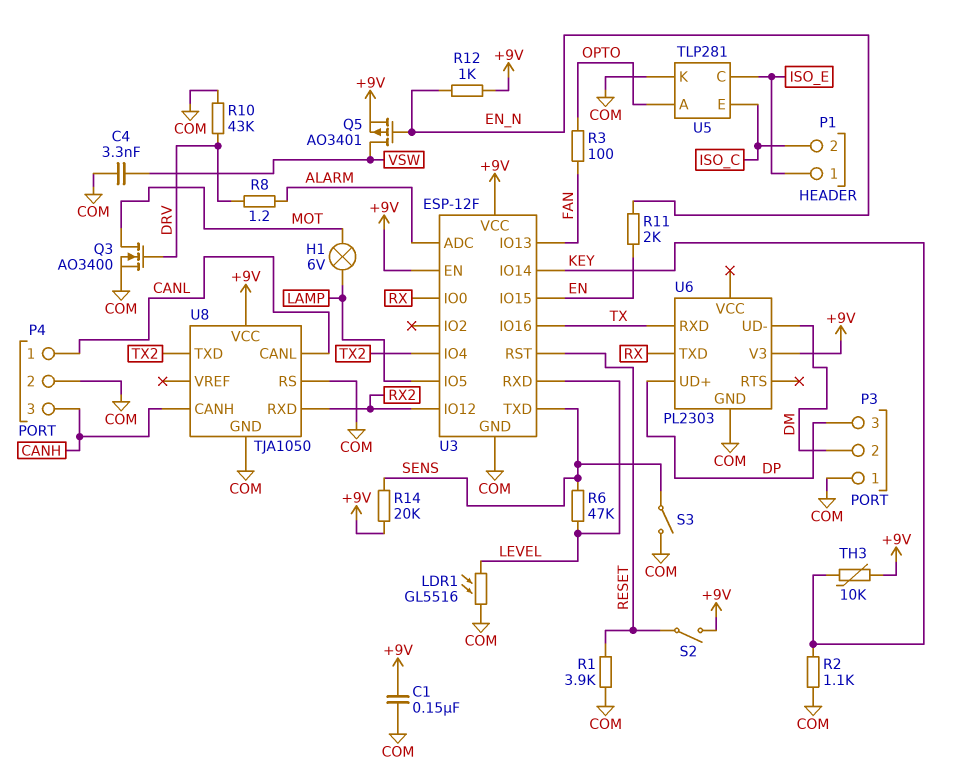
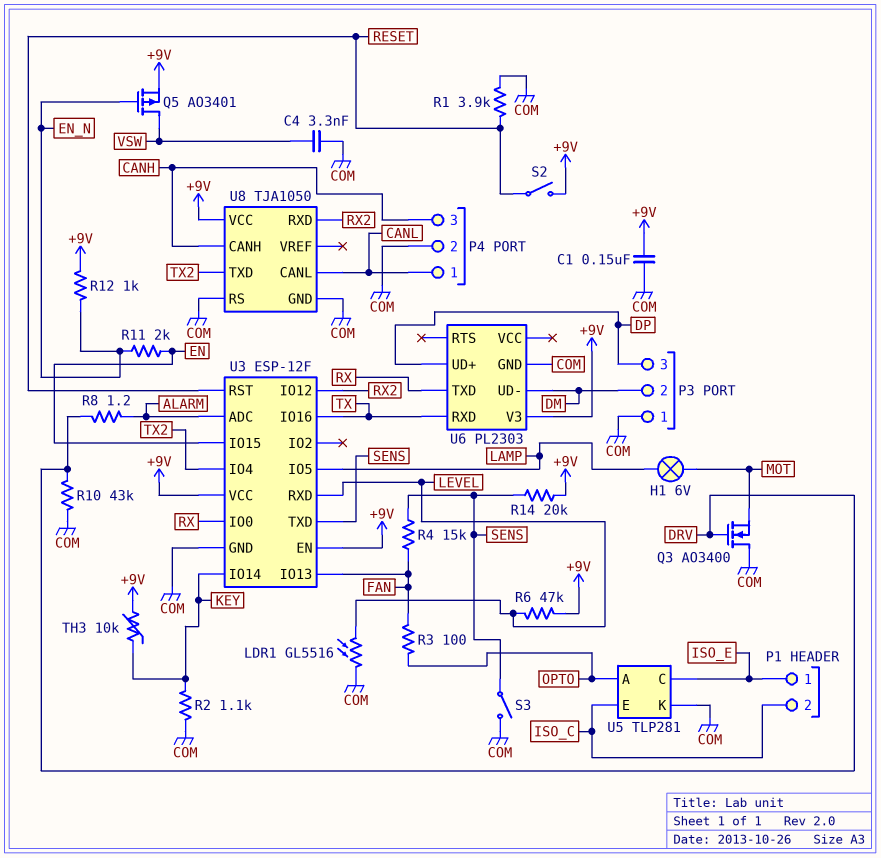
Q3: NMOS AO3400 (G DRV, D MOT, S COM) -> NMOS AO3400 (G DRV, D COM, S MOT)
R4: none -> 15k (FAN, SENS)
R6: 47k (LEVEL, SENS) -> 47k (+9V, LEVEL)

